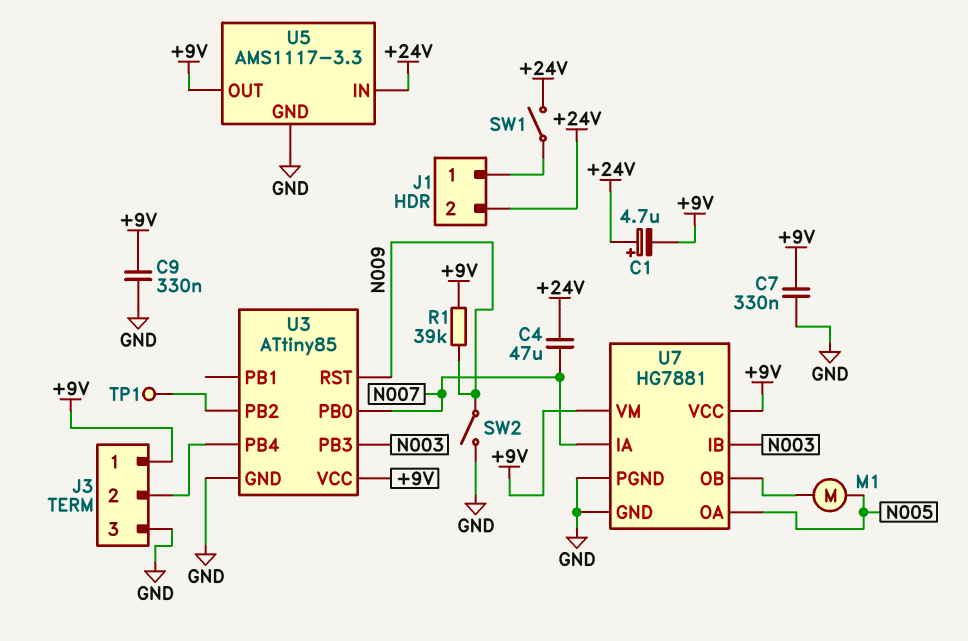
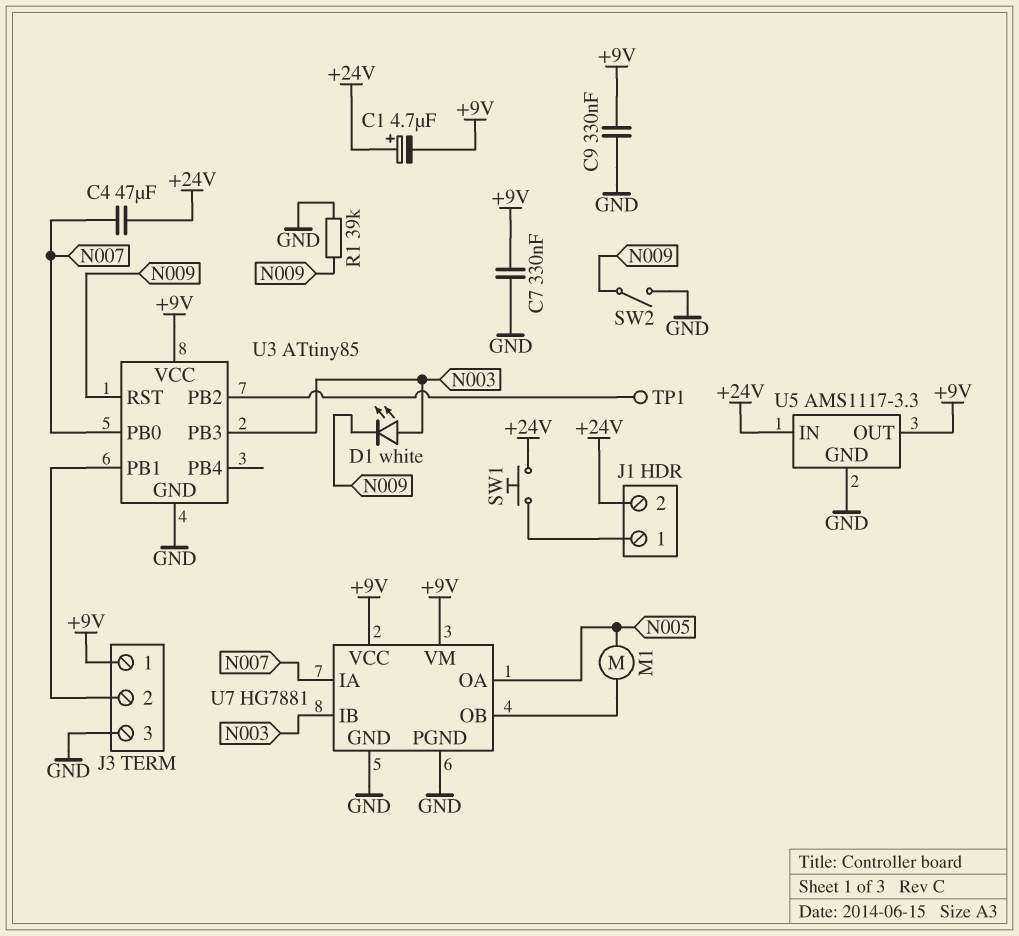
D1: none -> LED white (A N003, K N009)
R1: 39k (+9V, N009) -> 39k (GND, N009)
SW1: switch (+24V, J1/1) -> button (+24V, J1/1)
U3 pin PB1: none -> J3/2
U3 pin PB4: J3/2 -> none

